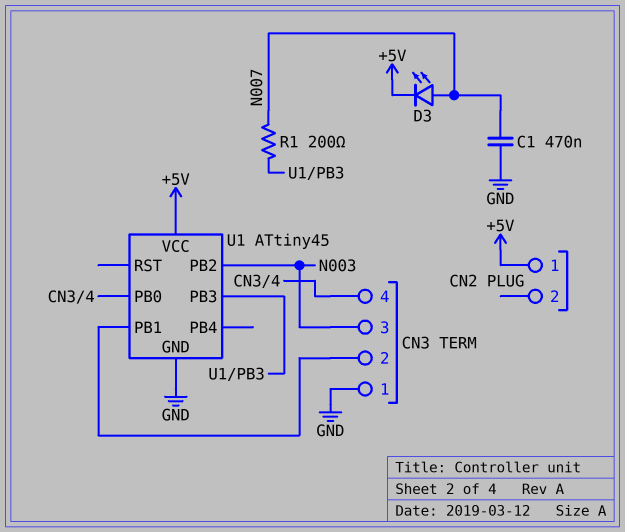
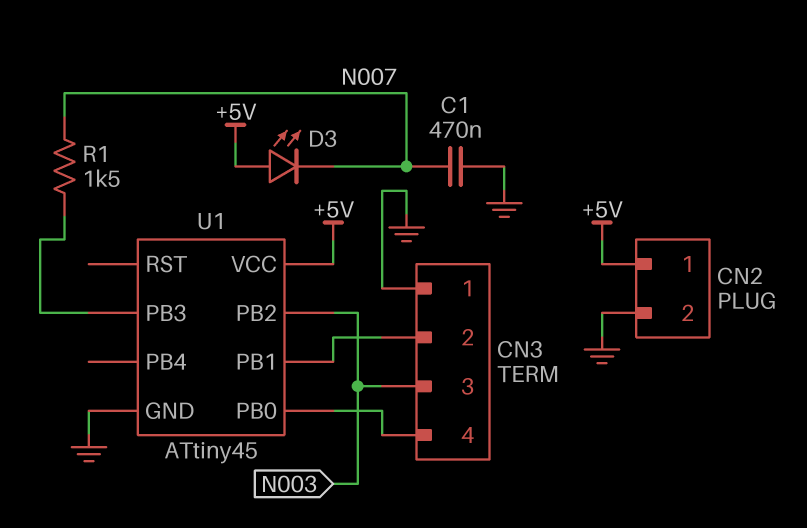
CN2 pin 2: none -> GND
D3: LED (A N007, K +5V) -> LED (A +5V, K N007)
R1: 200 (N007, U1/PB3) -> 1.5k (N007, U1/PB3)

